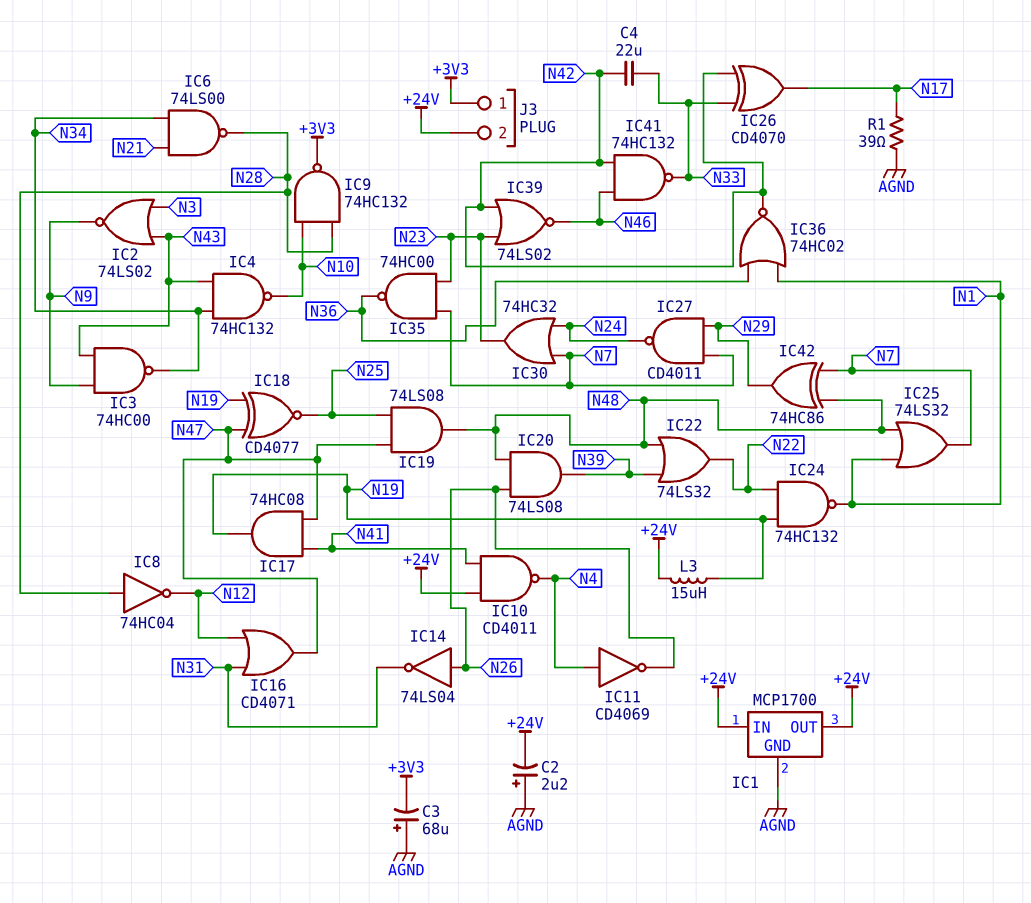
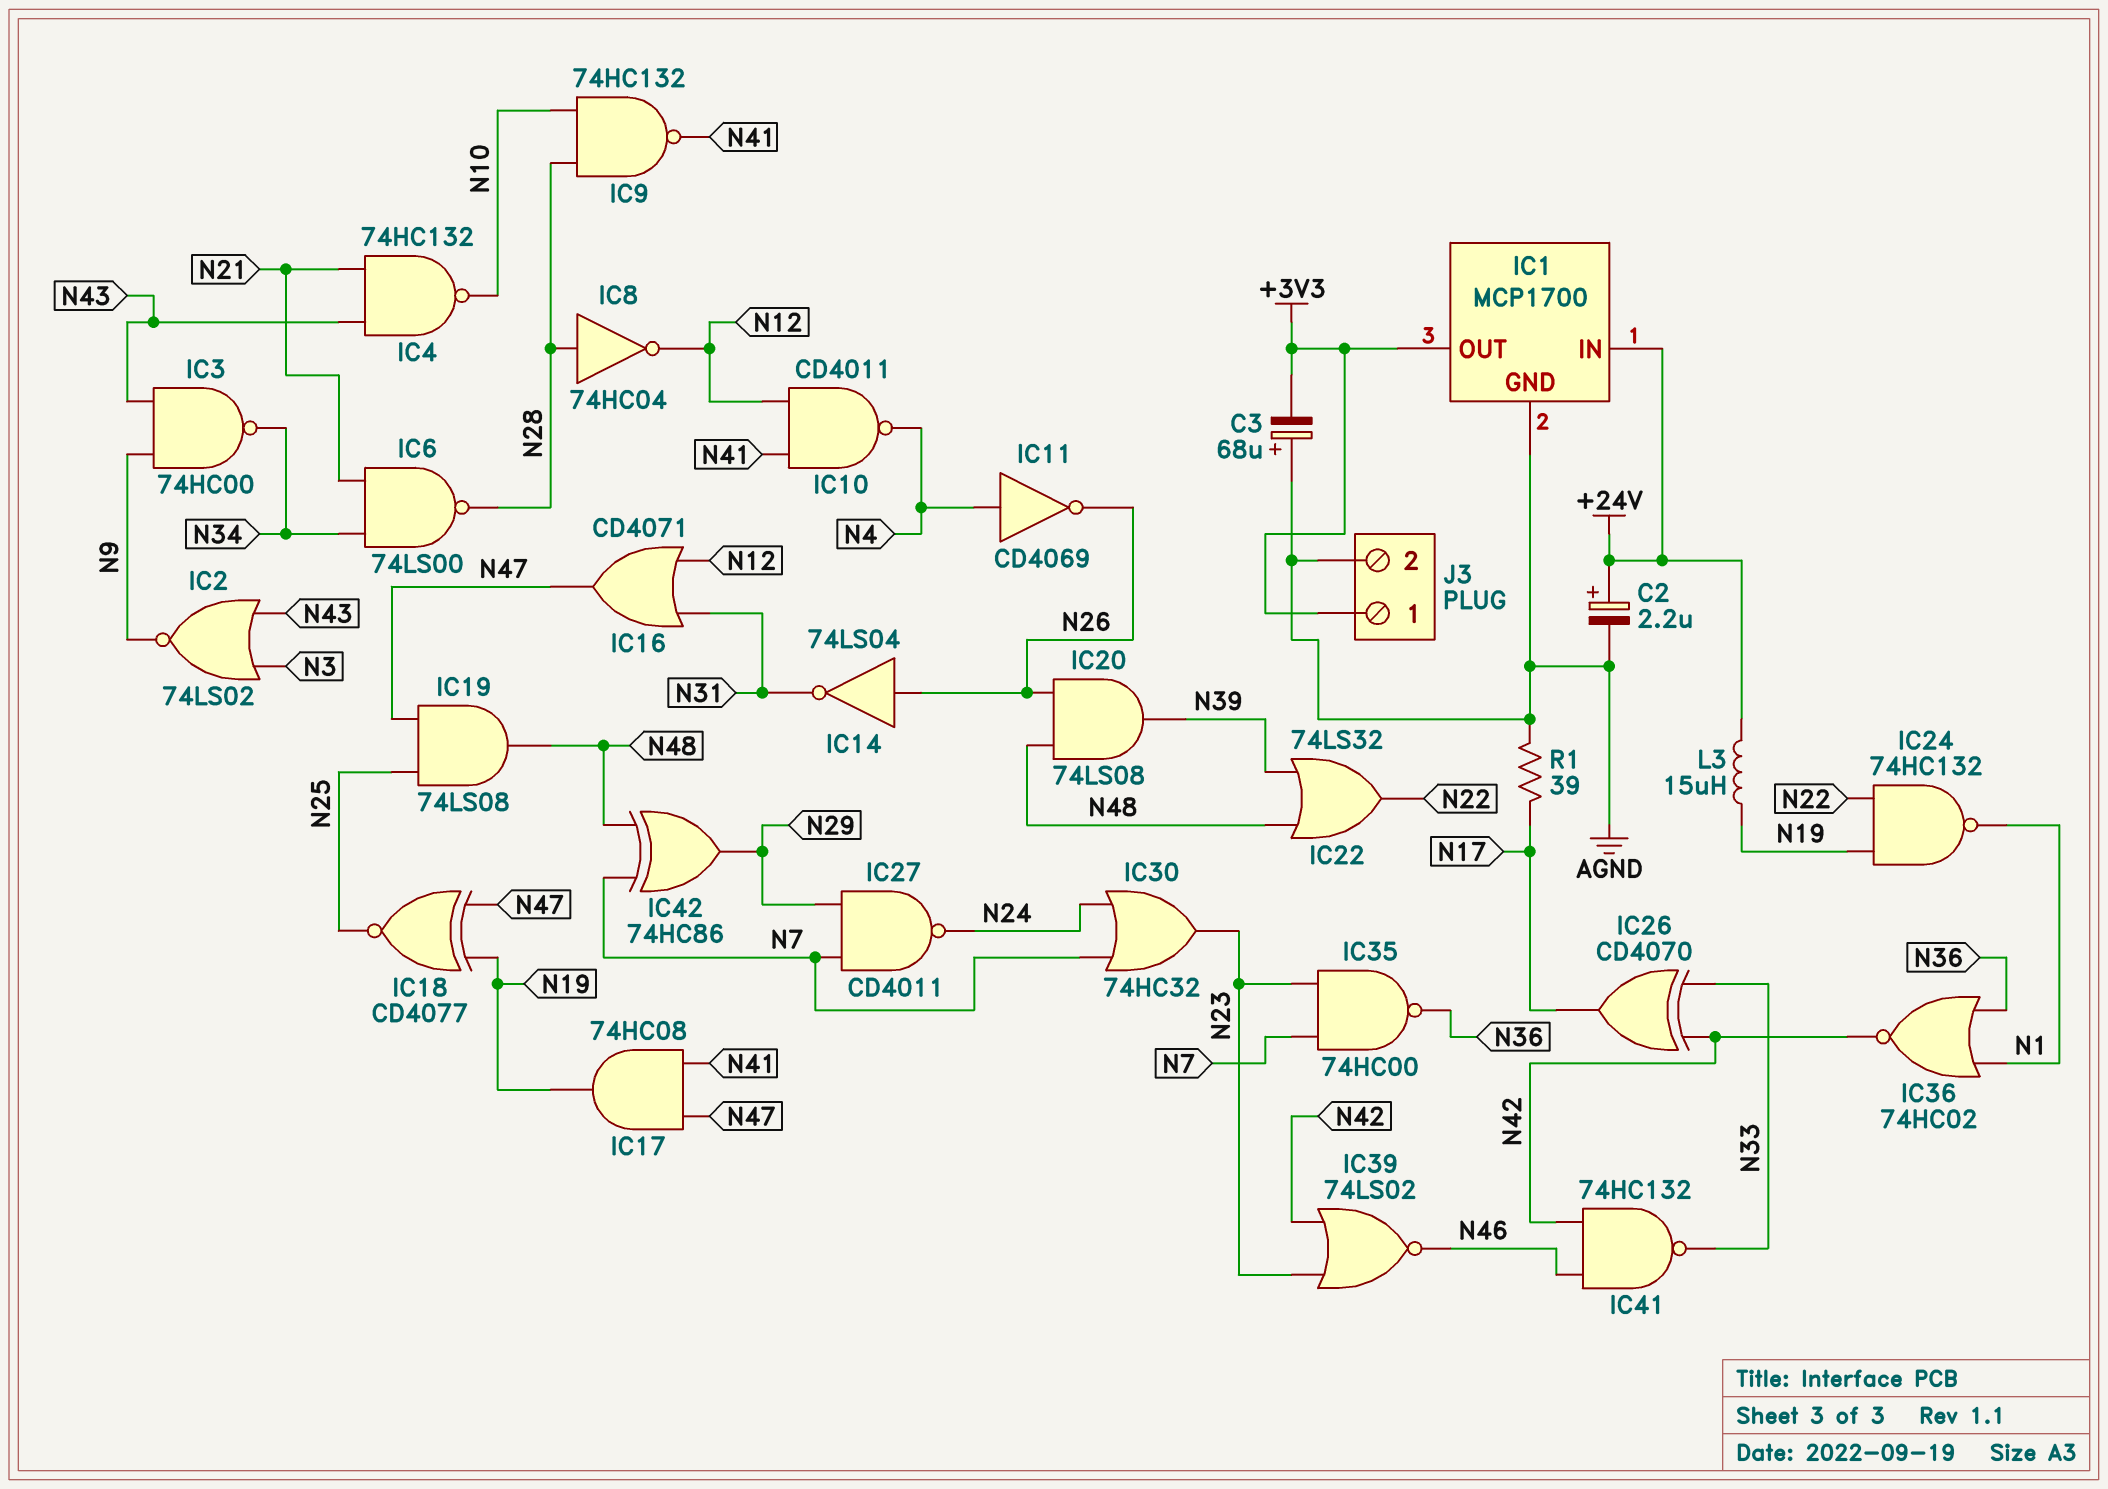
C2: 2.2uF (plus AGND, minus +24V) -> 2.2uF (plus +24V, minus AGND)
C4: 22uF (N33, N42) -> none
IC1 pin OUT: +24V -> +3V3
IC4: NAND 74HC132 (in N34, in N43, out N10) -> NAND 74HC132 (in N21, in N43, out N10)
IC9: NAND 74HC132 (in N10, in N28, out +3V3) -> NAND 74HC132 (in N10, in N28, out N41)
IC10: NAND CD4011 (in +24V, in N41, out N4) -> NAND CD4011 (in N12, in N41, out N4)
IC25: OR 74LS32 (in N1, in N48, out N7) -> none
J3 pin 2: +24V -> AGND

